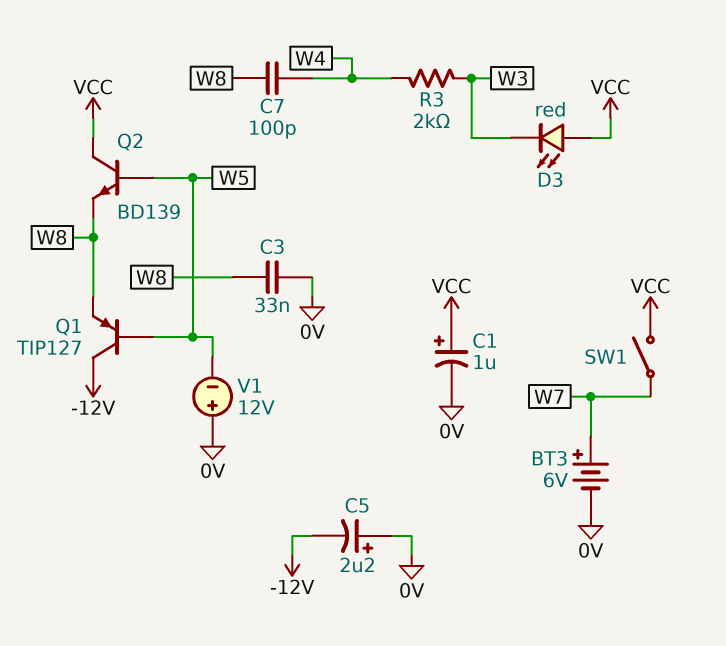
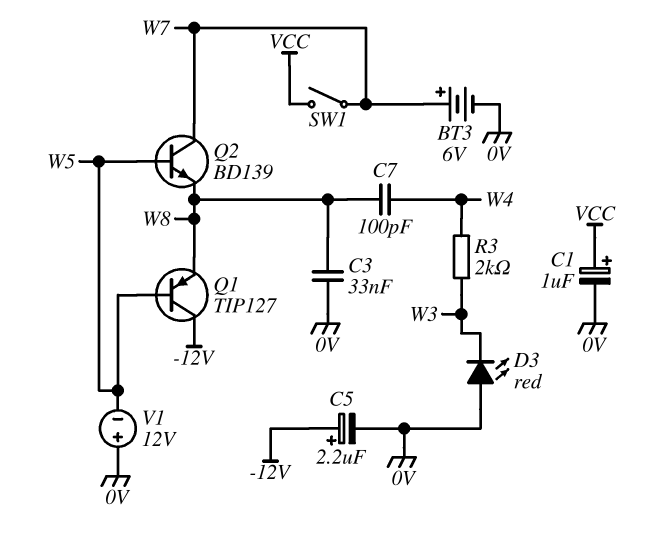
C5: 2.2uF (plus 0V, minus -12V) -> 2.2uF (plus -12V, minus 0V)
D3: LED red (A VCC, K W3) -> LED red (A 0V, K W3)
Q2: NPN BD139 (B W5, C VCC, E W8) -> NPN BD139 (B W5, C W7, E W8)

